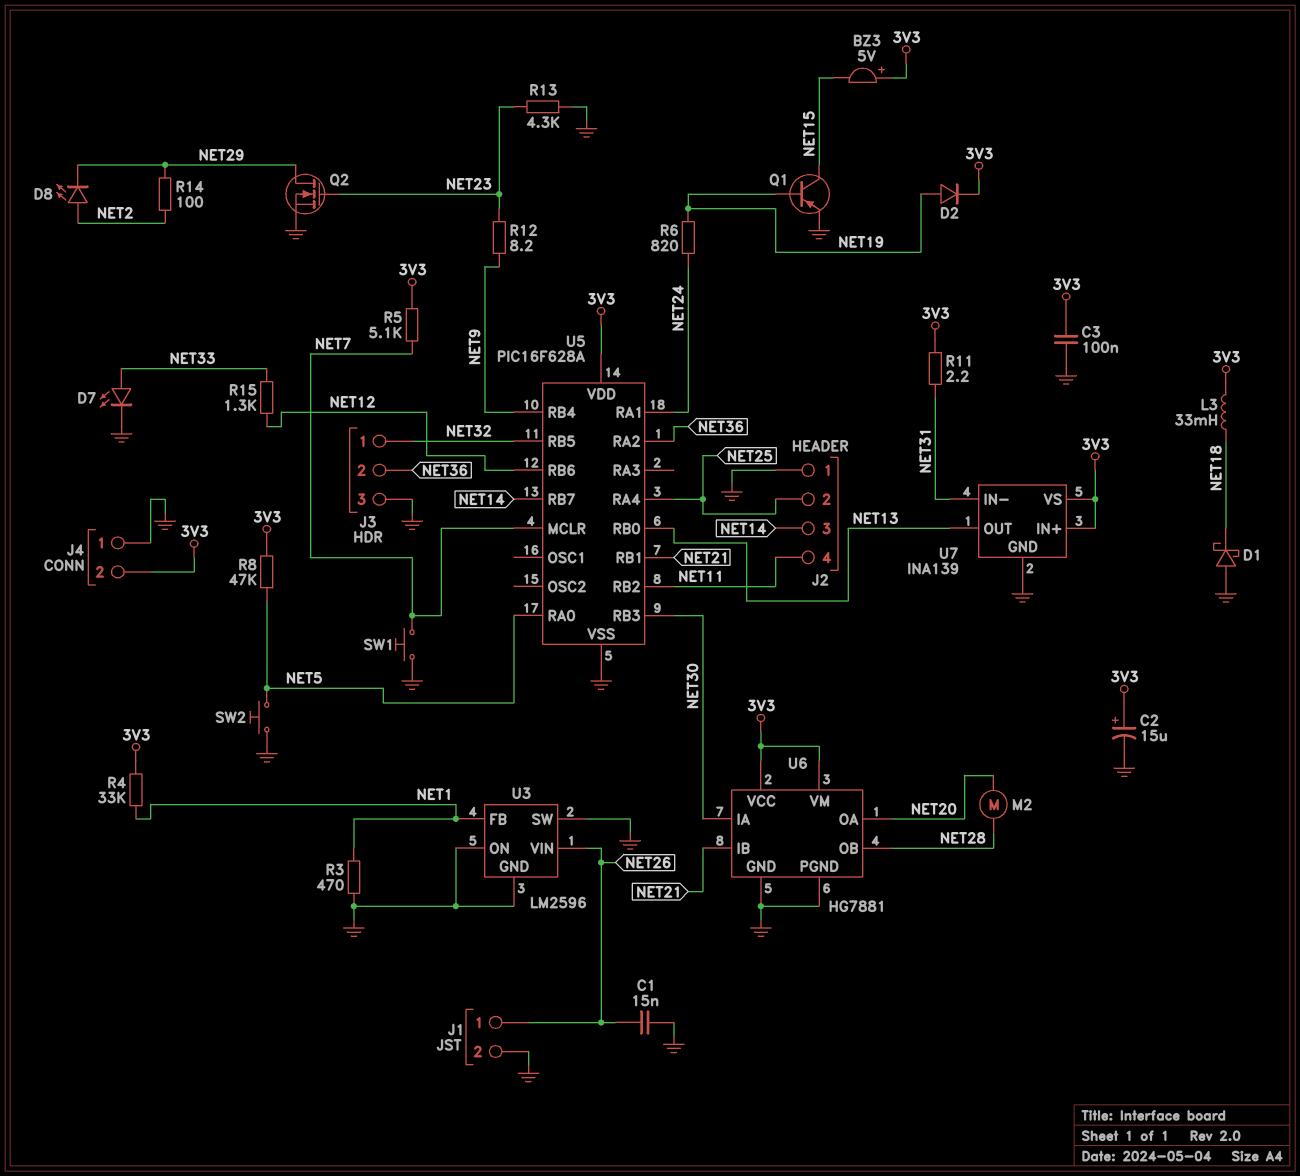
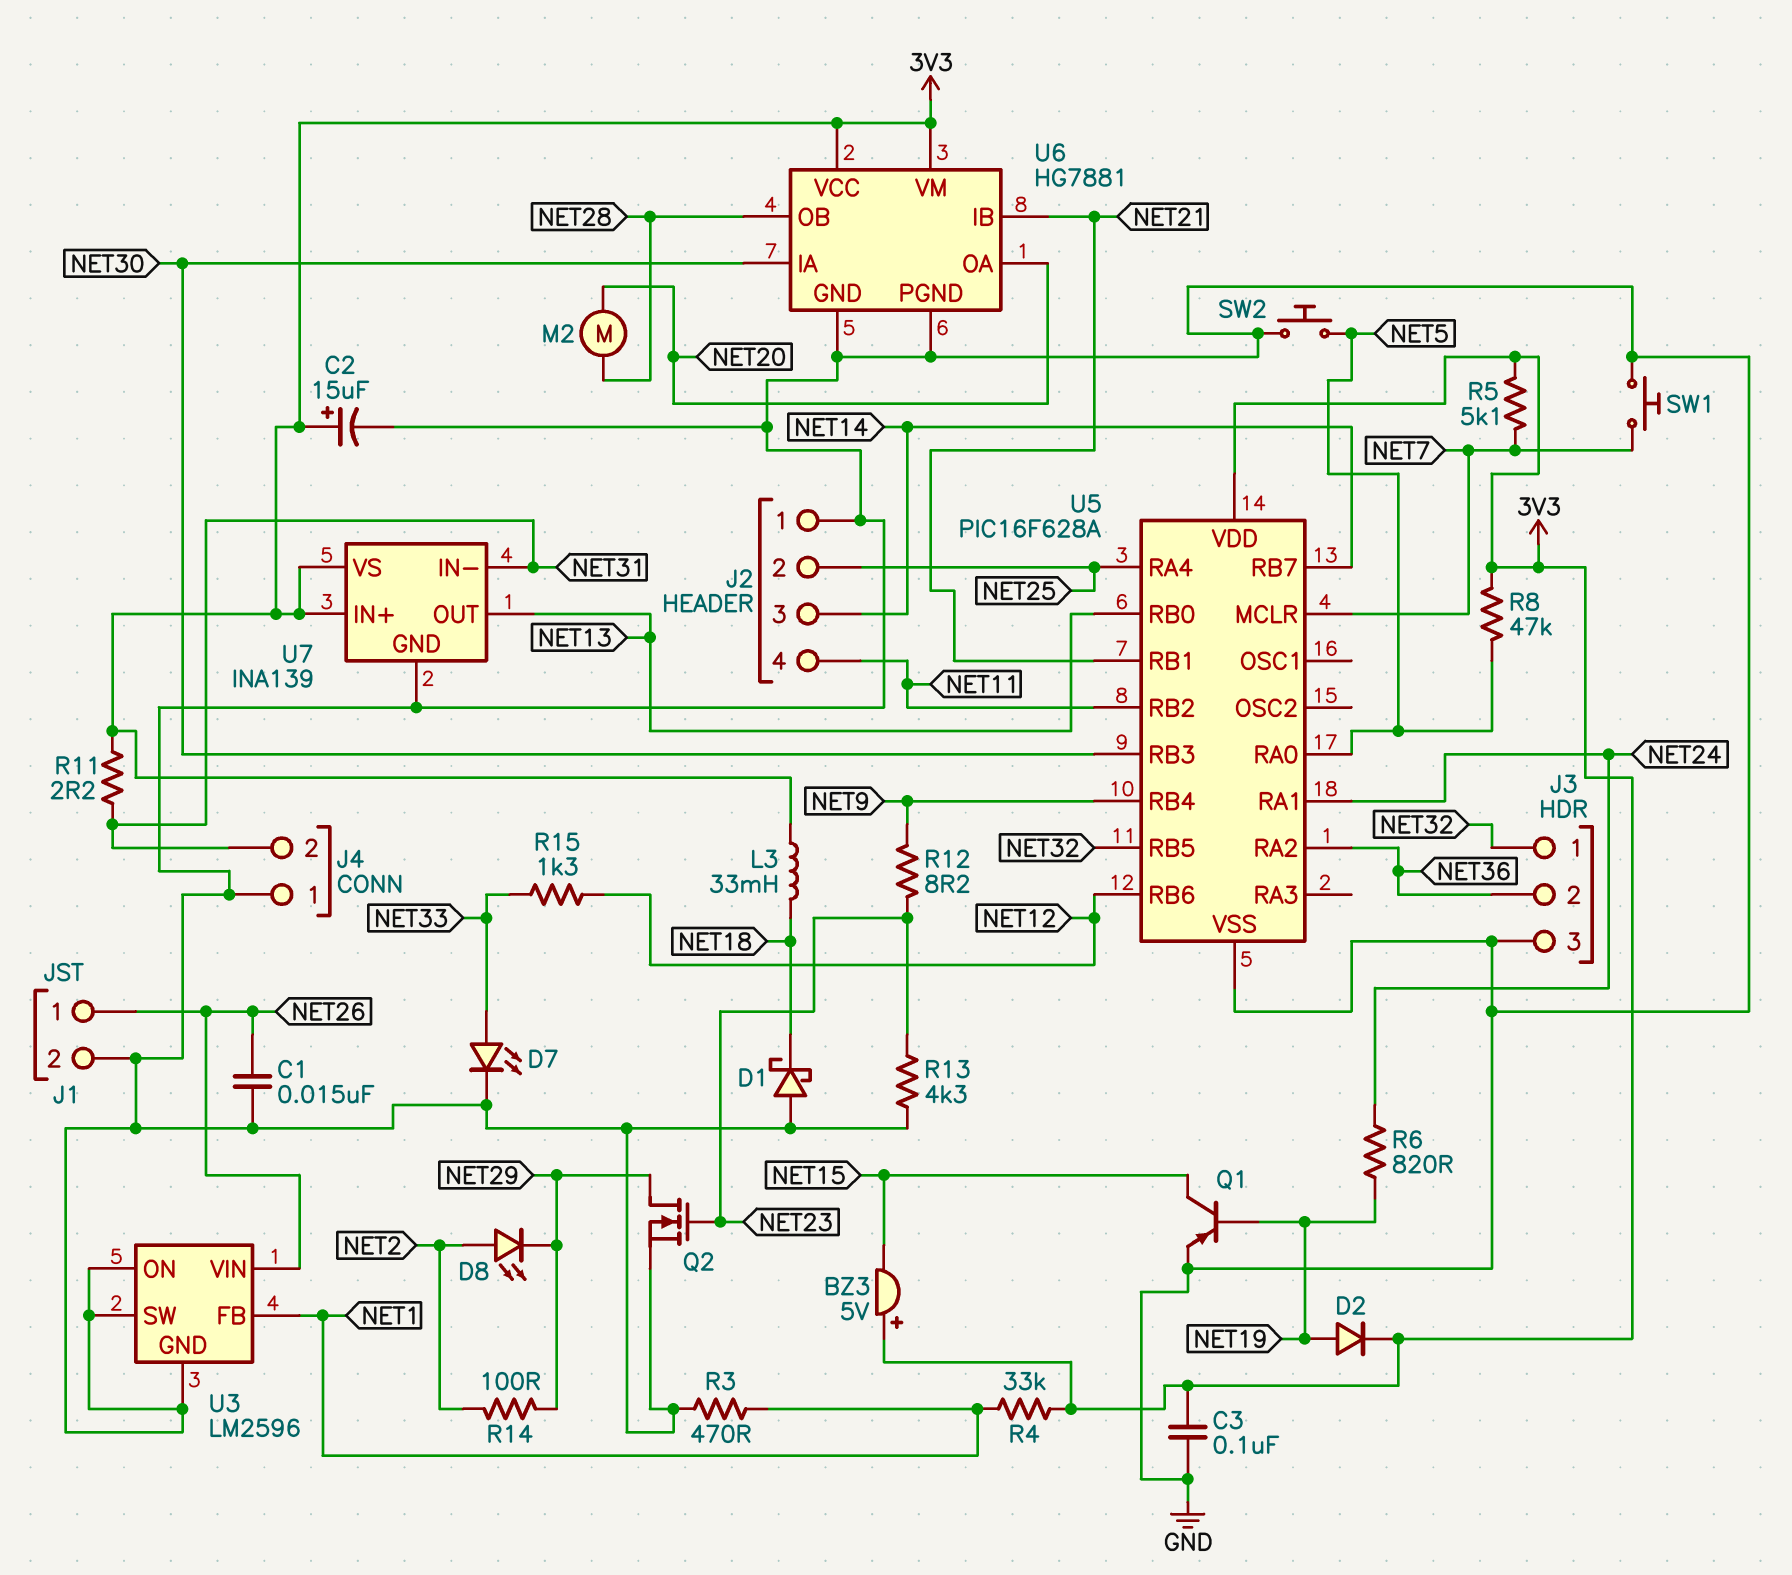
J4 pin 2: 3V3 -> NET31

